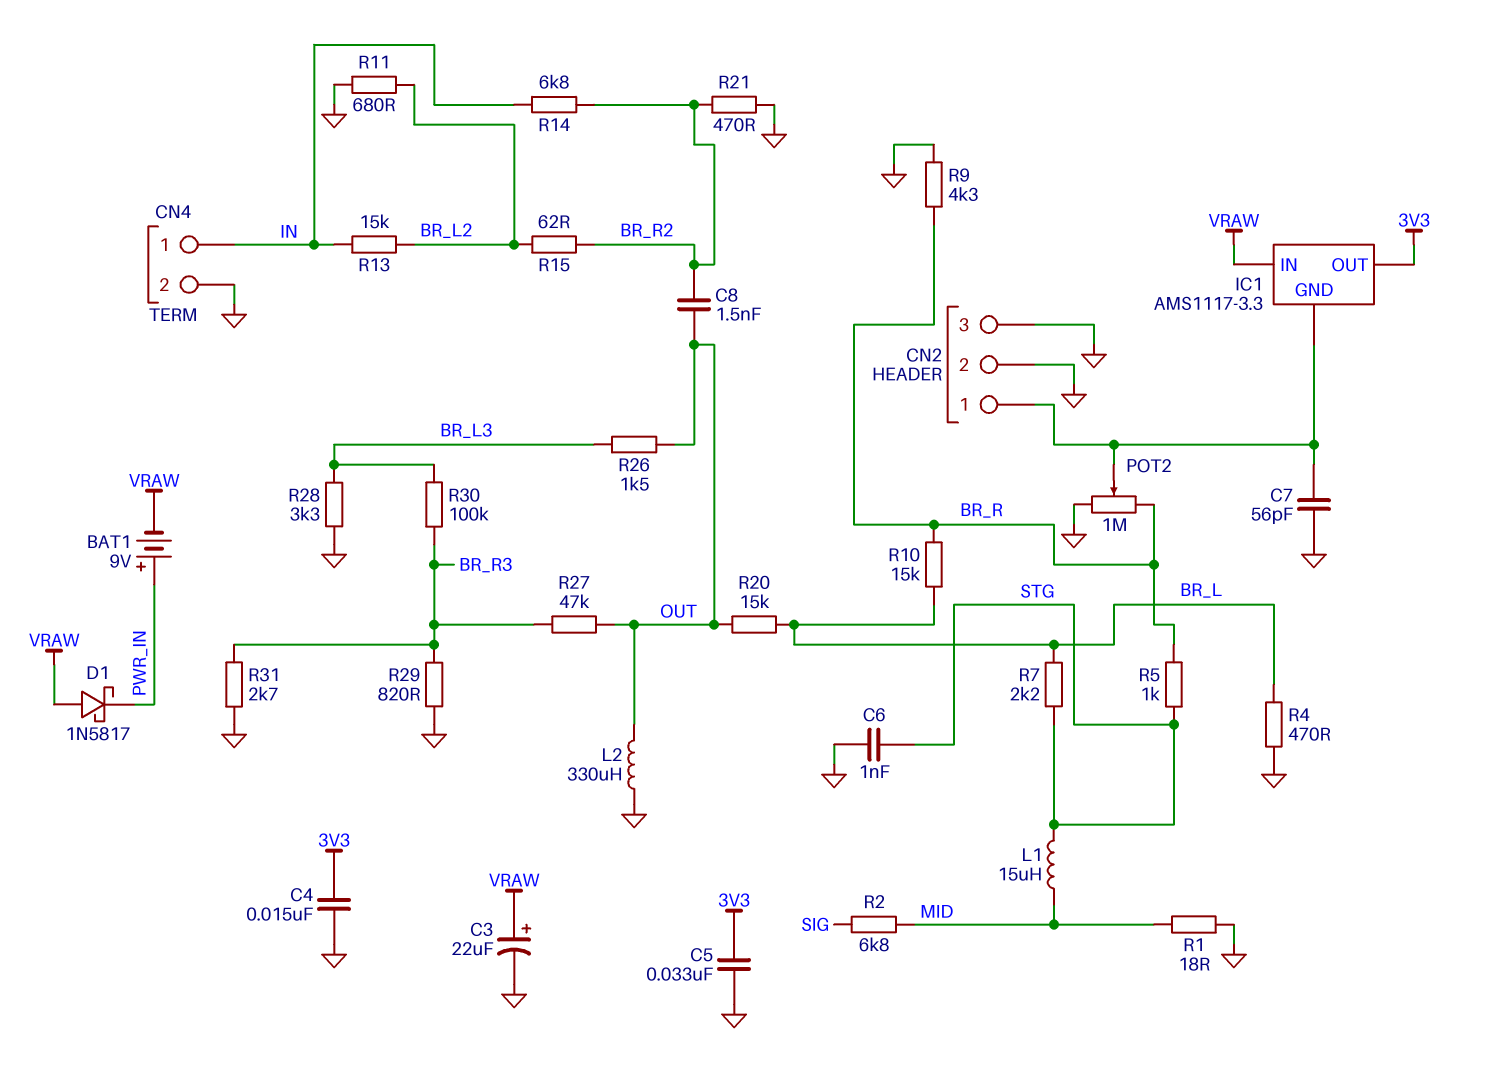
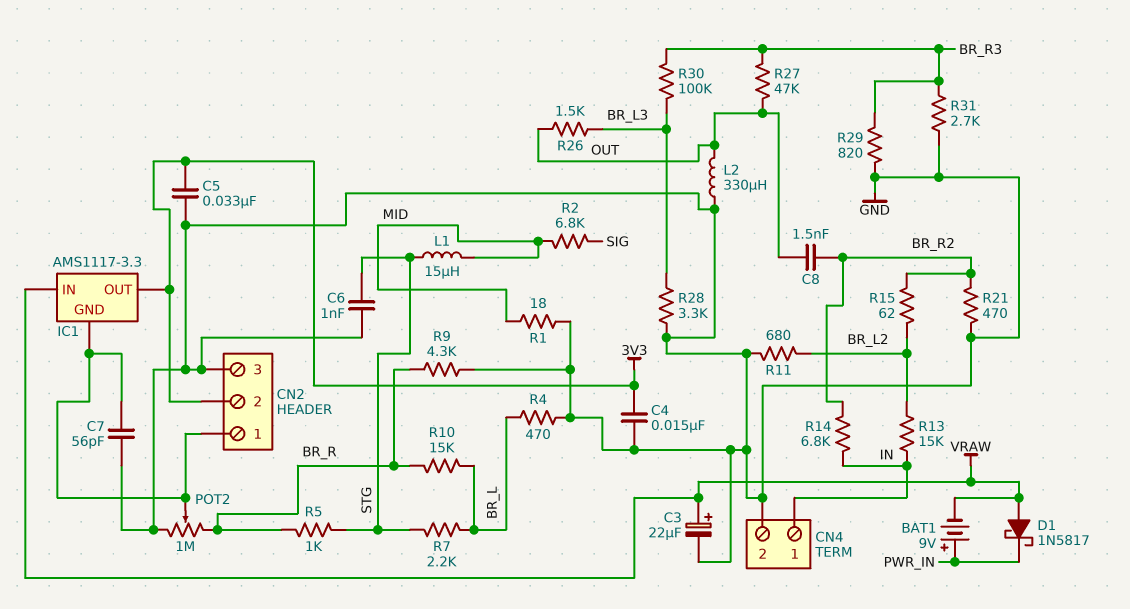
CN2 pin 2: GND -> 3V3
R20: 15k (BR_L, OUT) -> none

